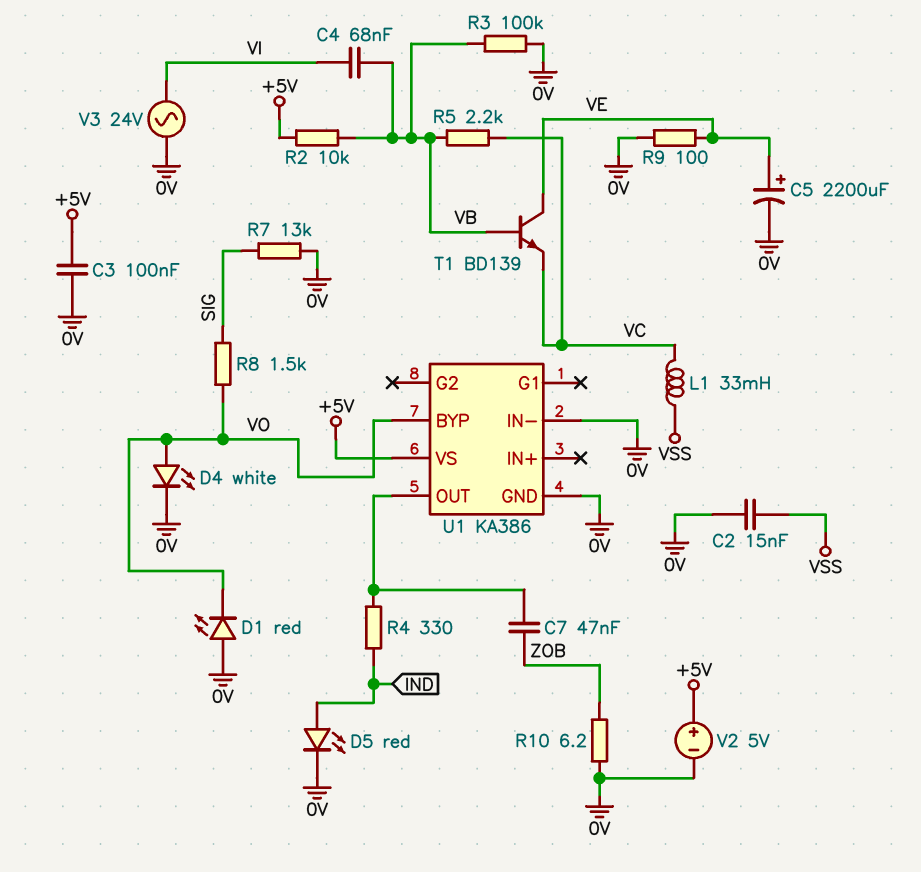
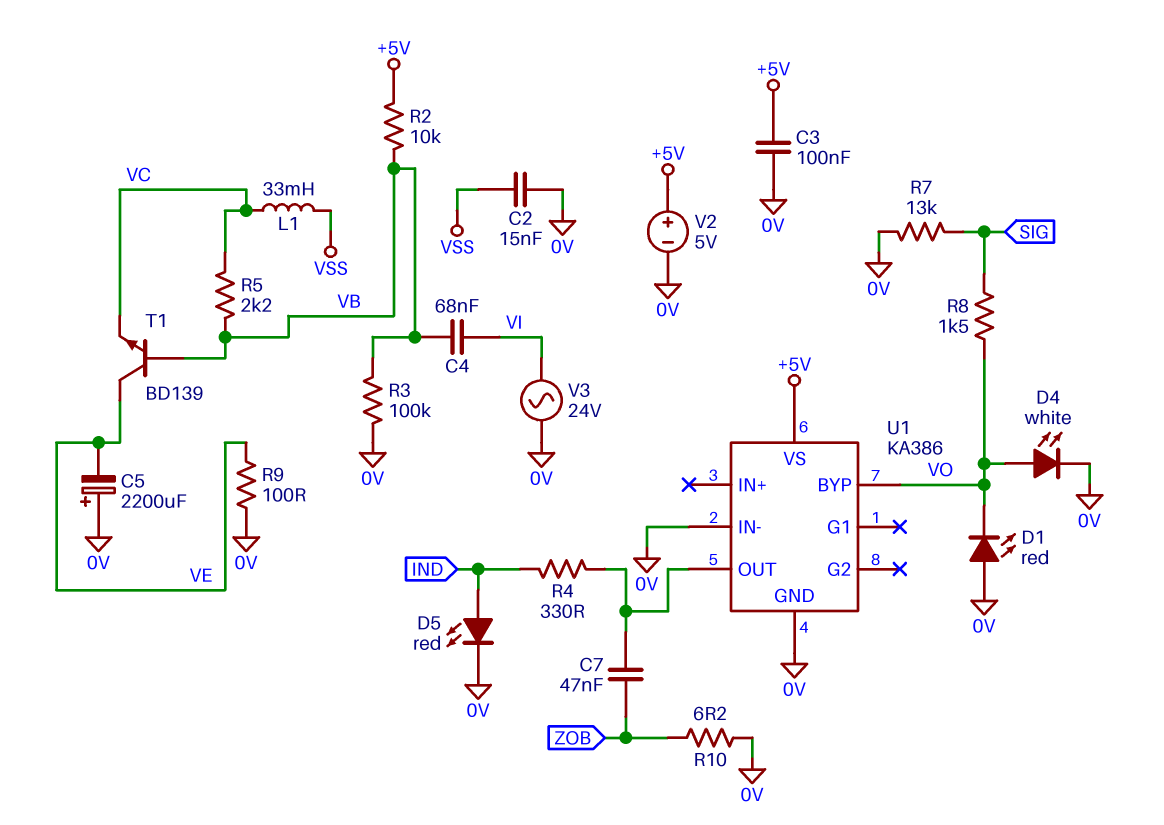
C5: 2200uF (plus VE, minus 0V) -> 2200uF (plus 0V, minus VE)

